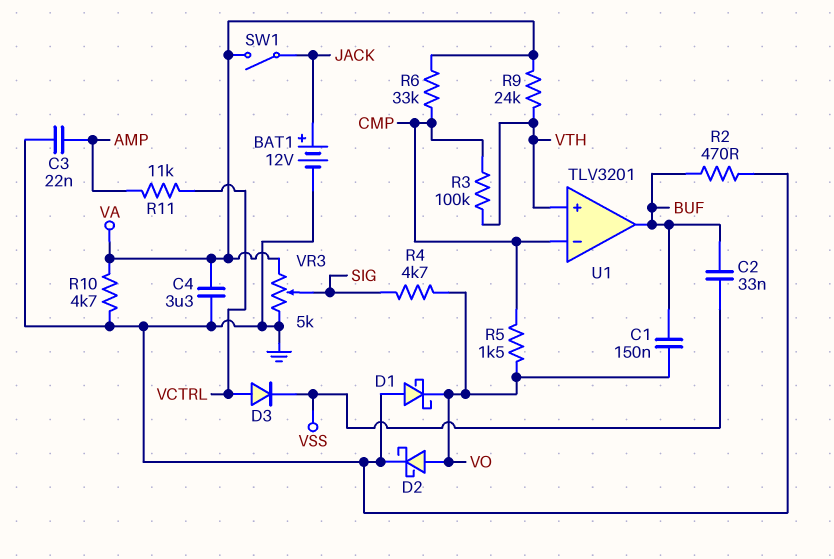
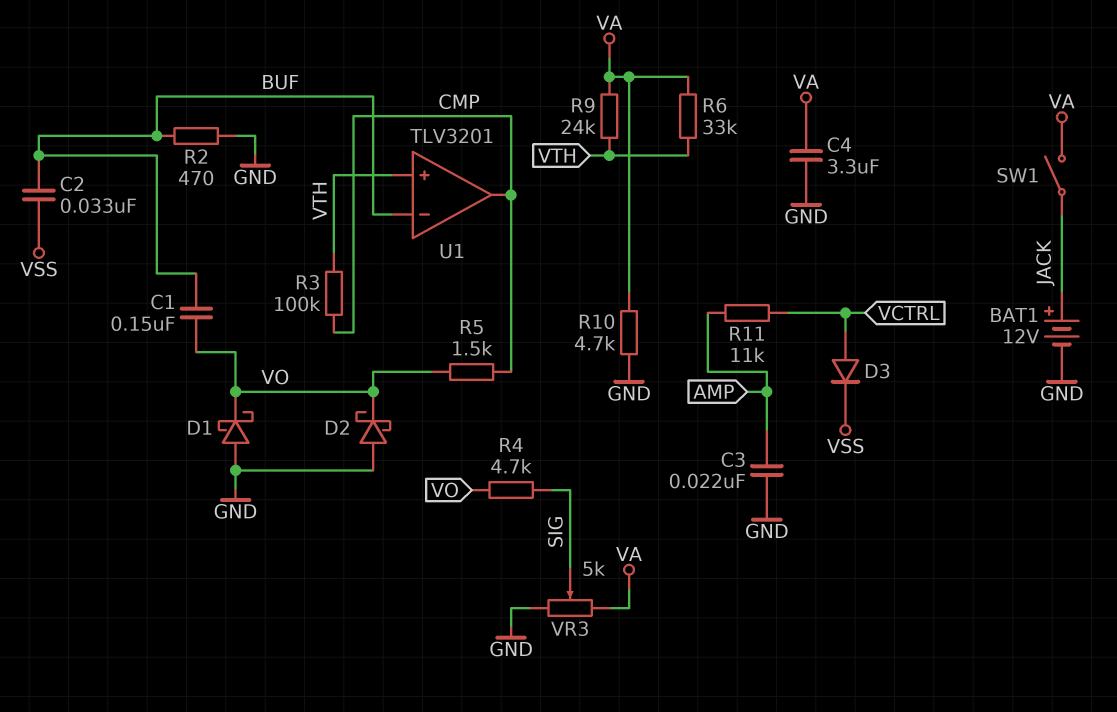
D2: schottky (A VO, K GND) -> schottky (A GND, K VO)
R6: 33k (CMP, VA) -> 33k (VA, VTH)
U1 pin in-: CMP -> BUF
U1 pin out: BUF -> CMP

